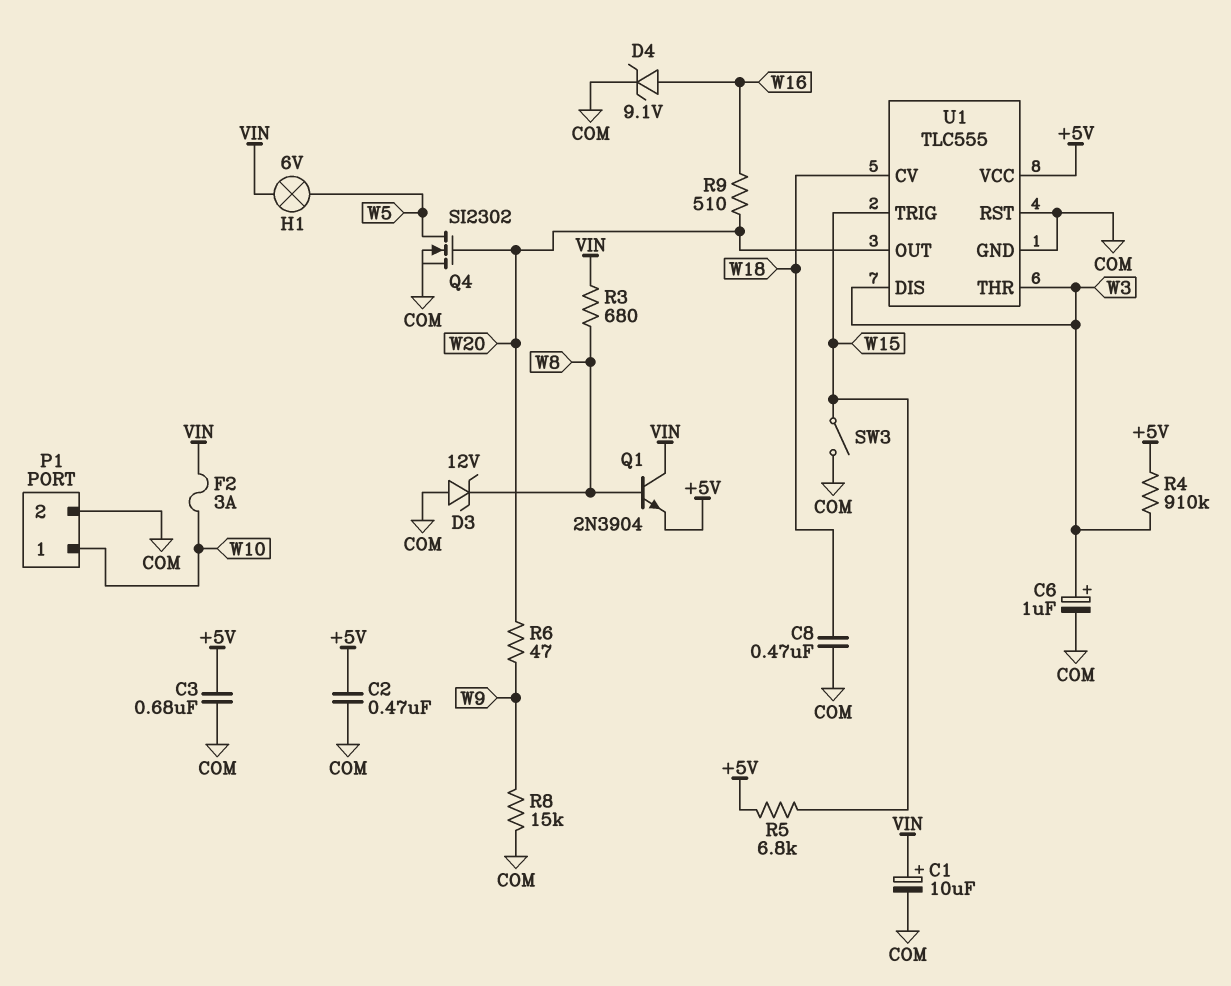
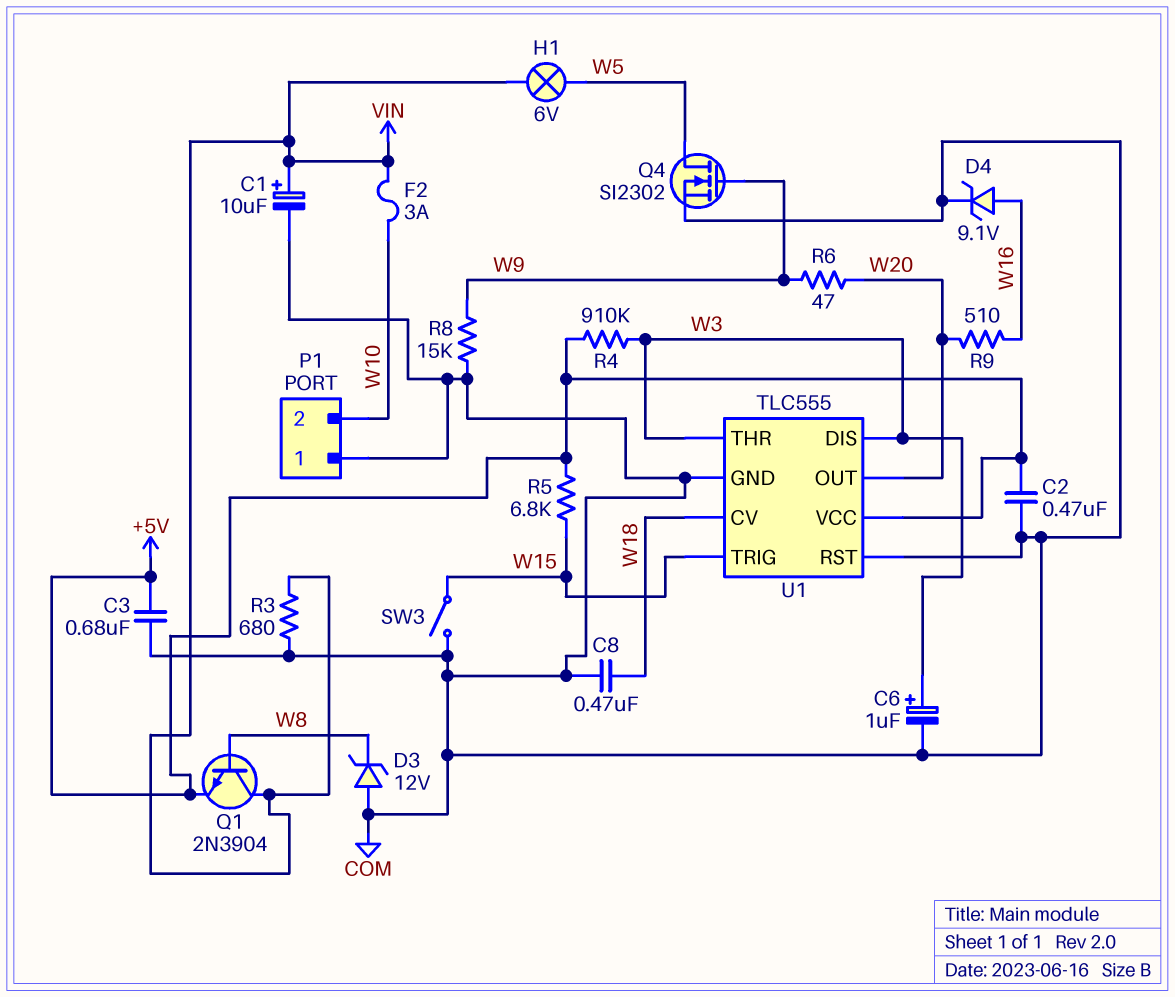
P1 pin 1: W10 -> COM
P1 pin 2: COM -> W10
Q4: NMOS SI2302 (G W20, D W5, S COM) -> NMOS SI2302 (G W9, D W5, S COM)
R3: 680 (VIN, W8) -> 680 (COM, VIN)

